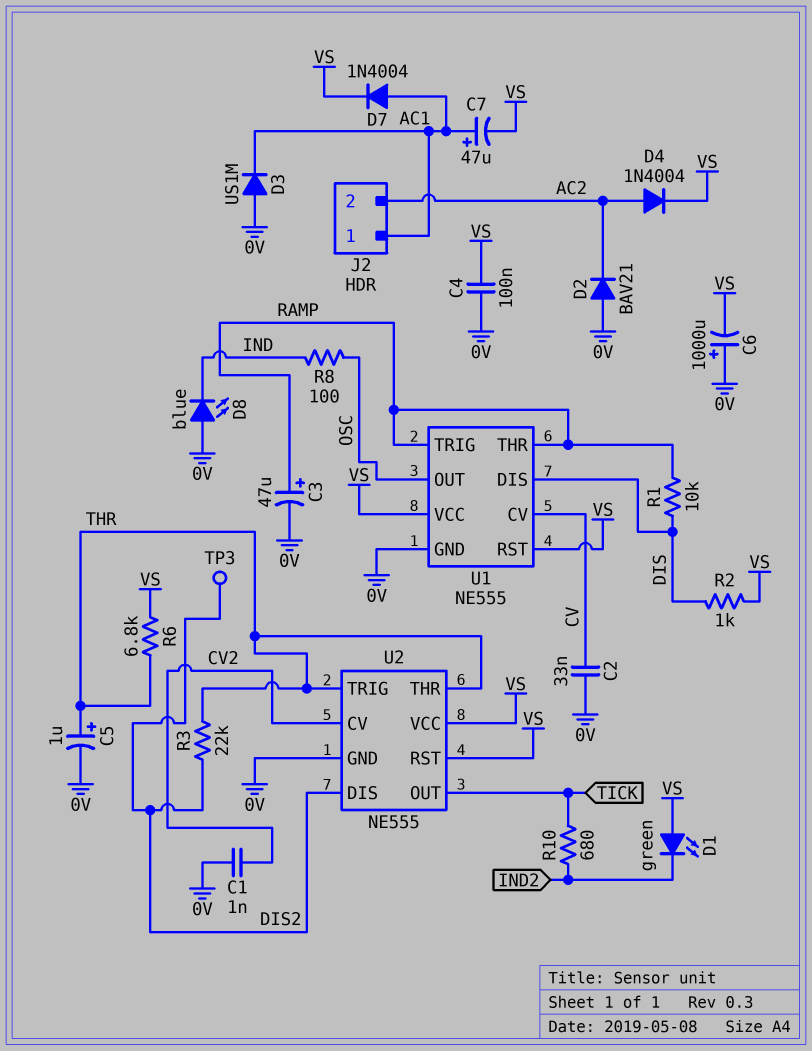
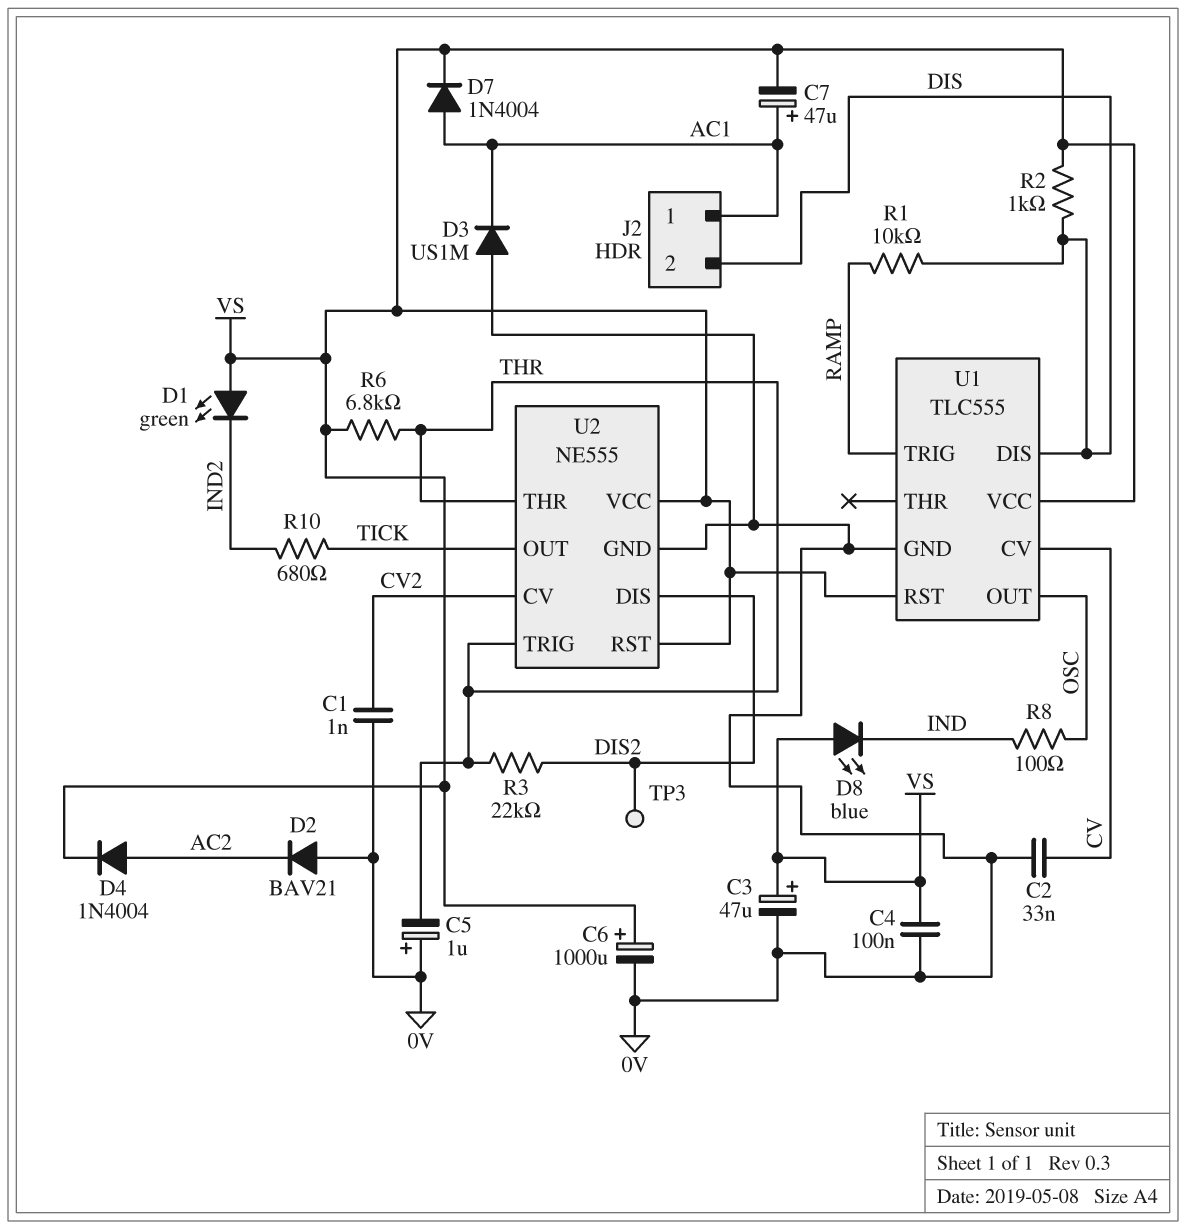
C3: 47uF (plus RAMP, minus 0V) -> 47uF (plus VS, minus 0V)
C5: 1uF (plus THR, minus 0V) -> 1uF (plus 0V, minus THR)
C6: 1000uF (plus 0V, minus VS) -> 1000uF (plus VS, minus 0V)
D8: LED blue (A 0V, K IND) -> LED blue (A VS, K IND)
J2 pin 2: AC2 -> DIS
U1: NE555 -> TLC555
U1 pin THR: RAMP -> none

